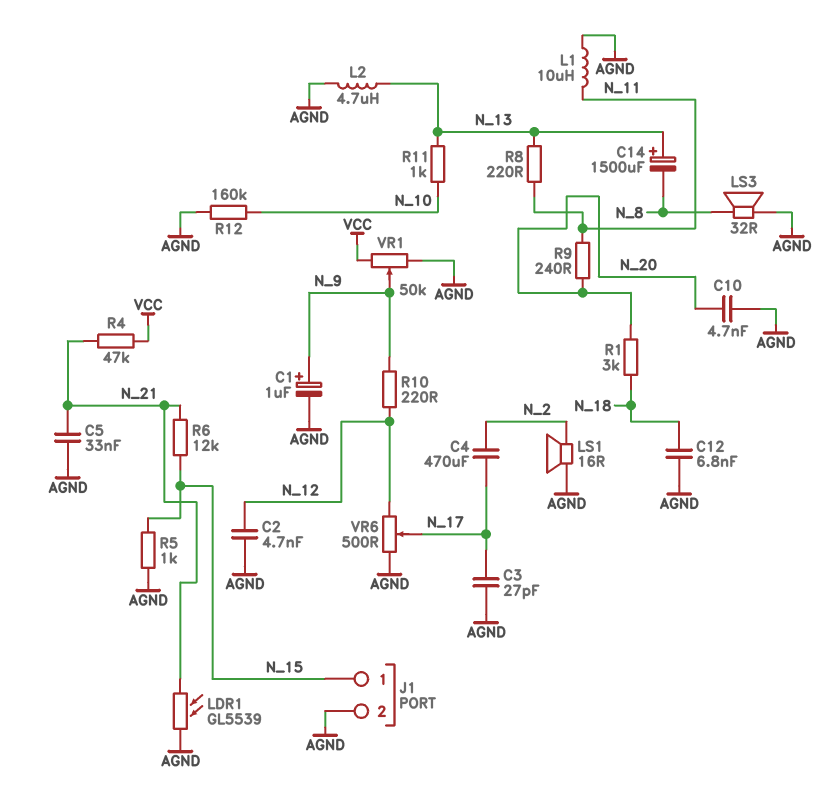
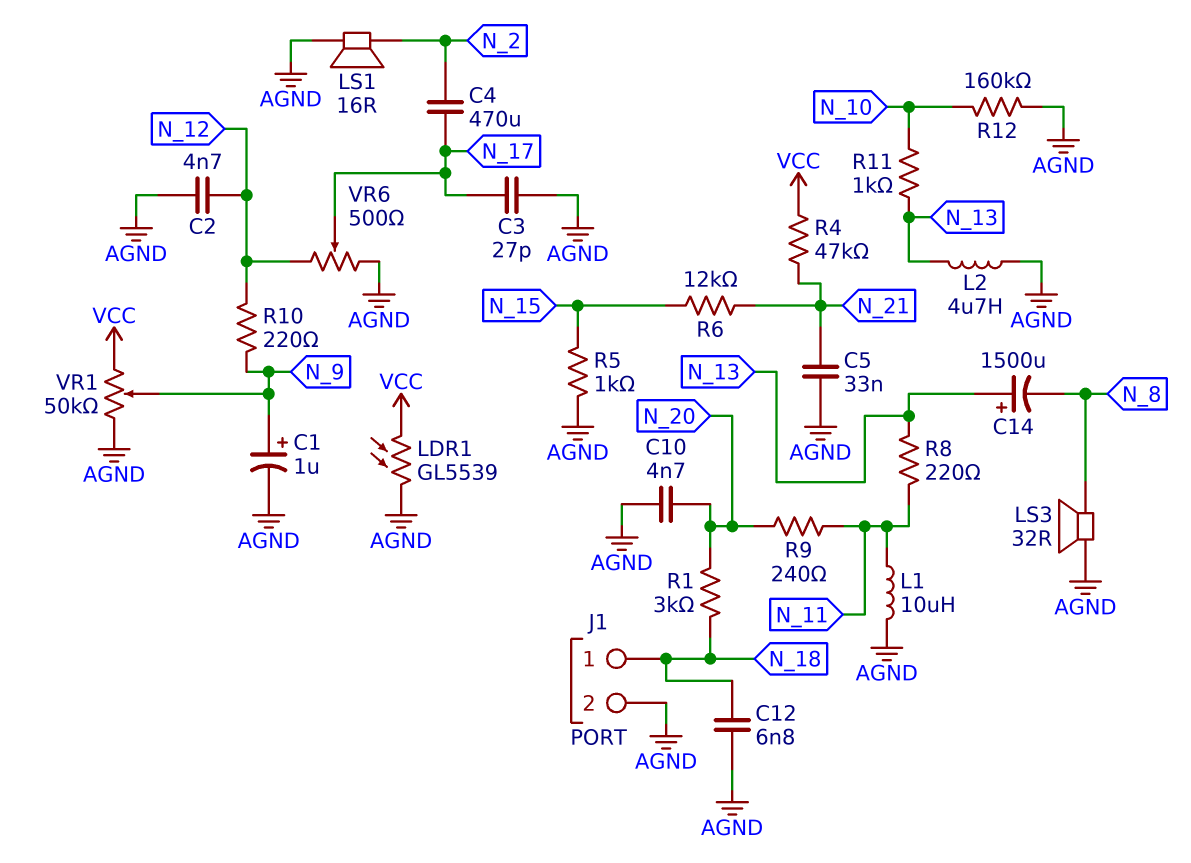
J1 pin 1: N_15 -> N_18
LDR1: GL5539 (AGND, N_21) -> GL5539 (AGND, VCC)

